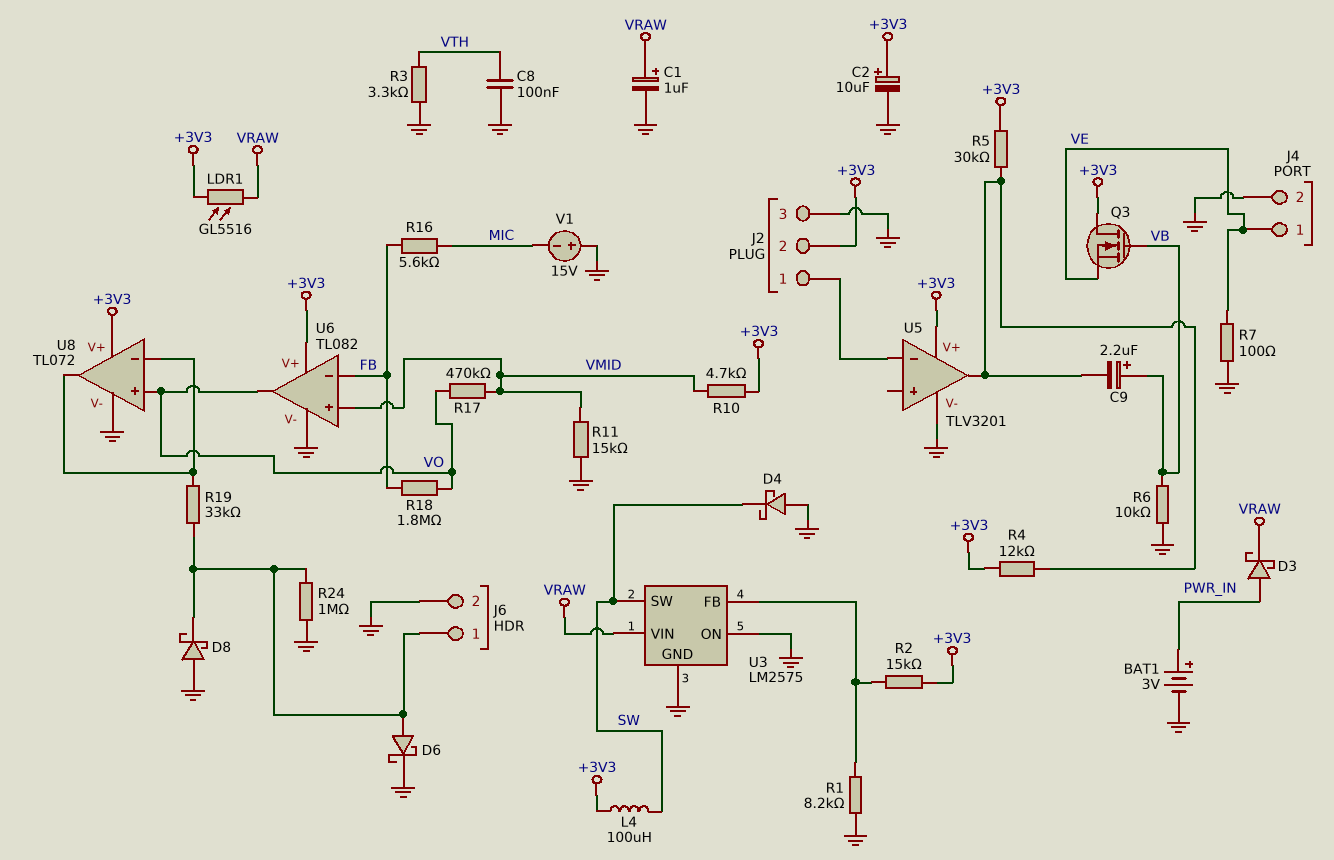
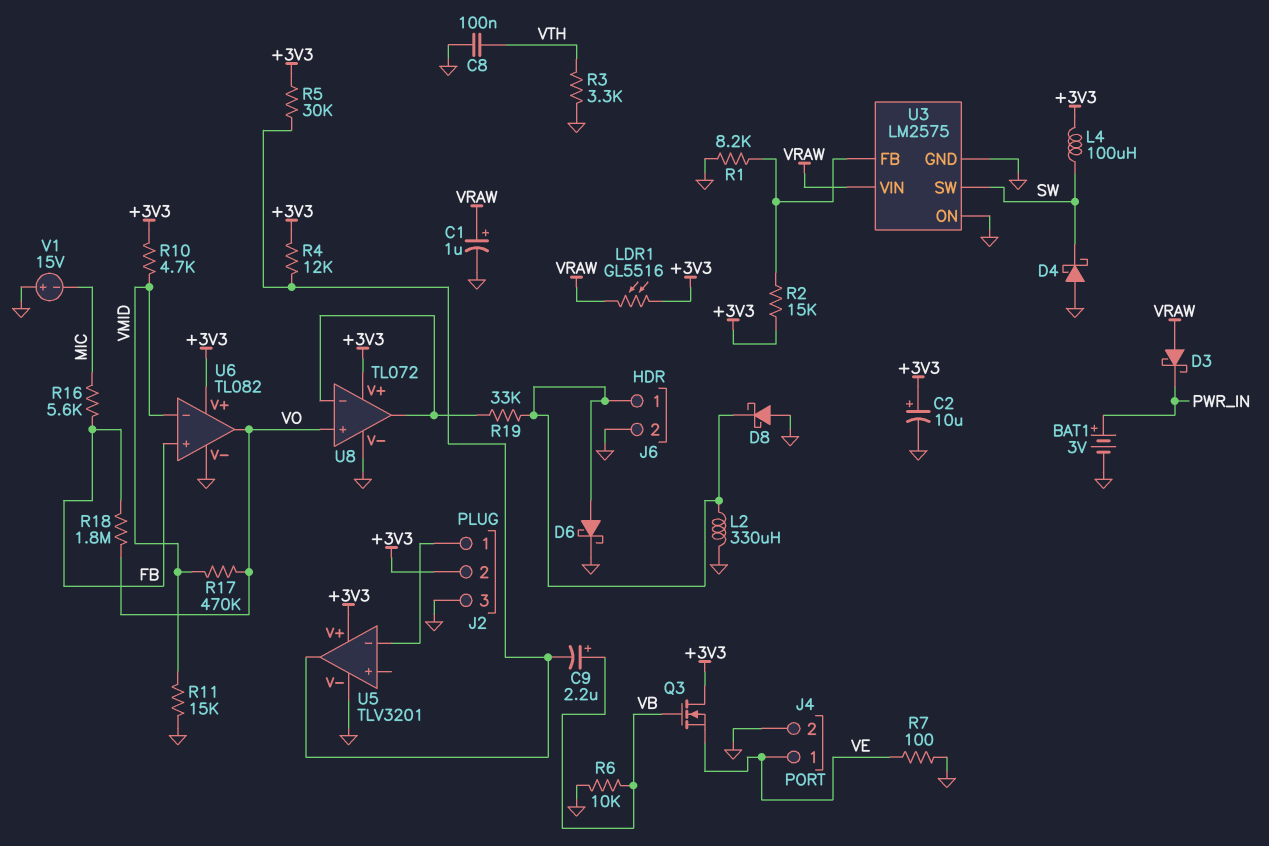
D3: schottky (A PWR_IN, K VRAW) -> schottky (A VRAW, K PWR_IN)
L2: none -> 330uH (GND, J6/1)
R24: 1M (GND, J6/1) -> none
U6 pin in+: VMID -> FB
U6 pin in-: FB -> VMID

